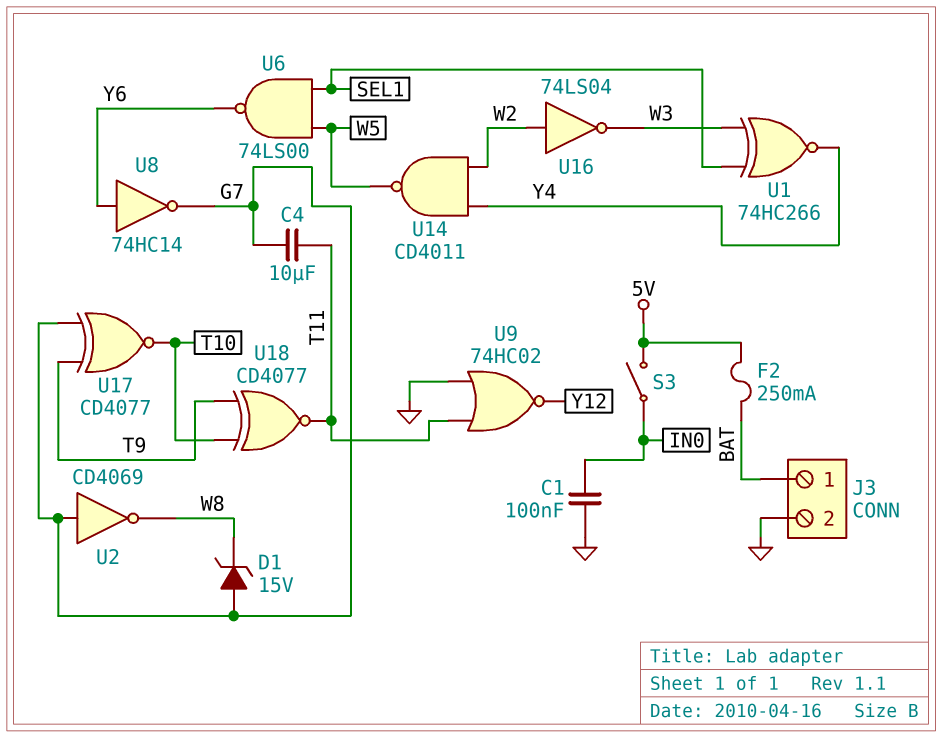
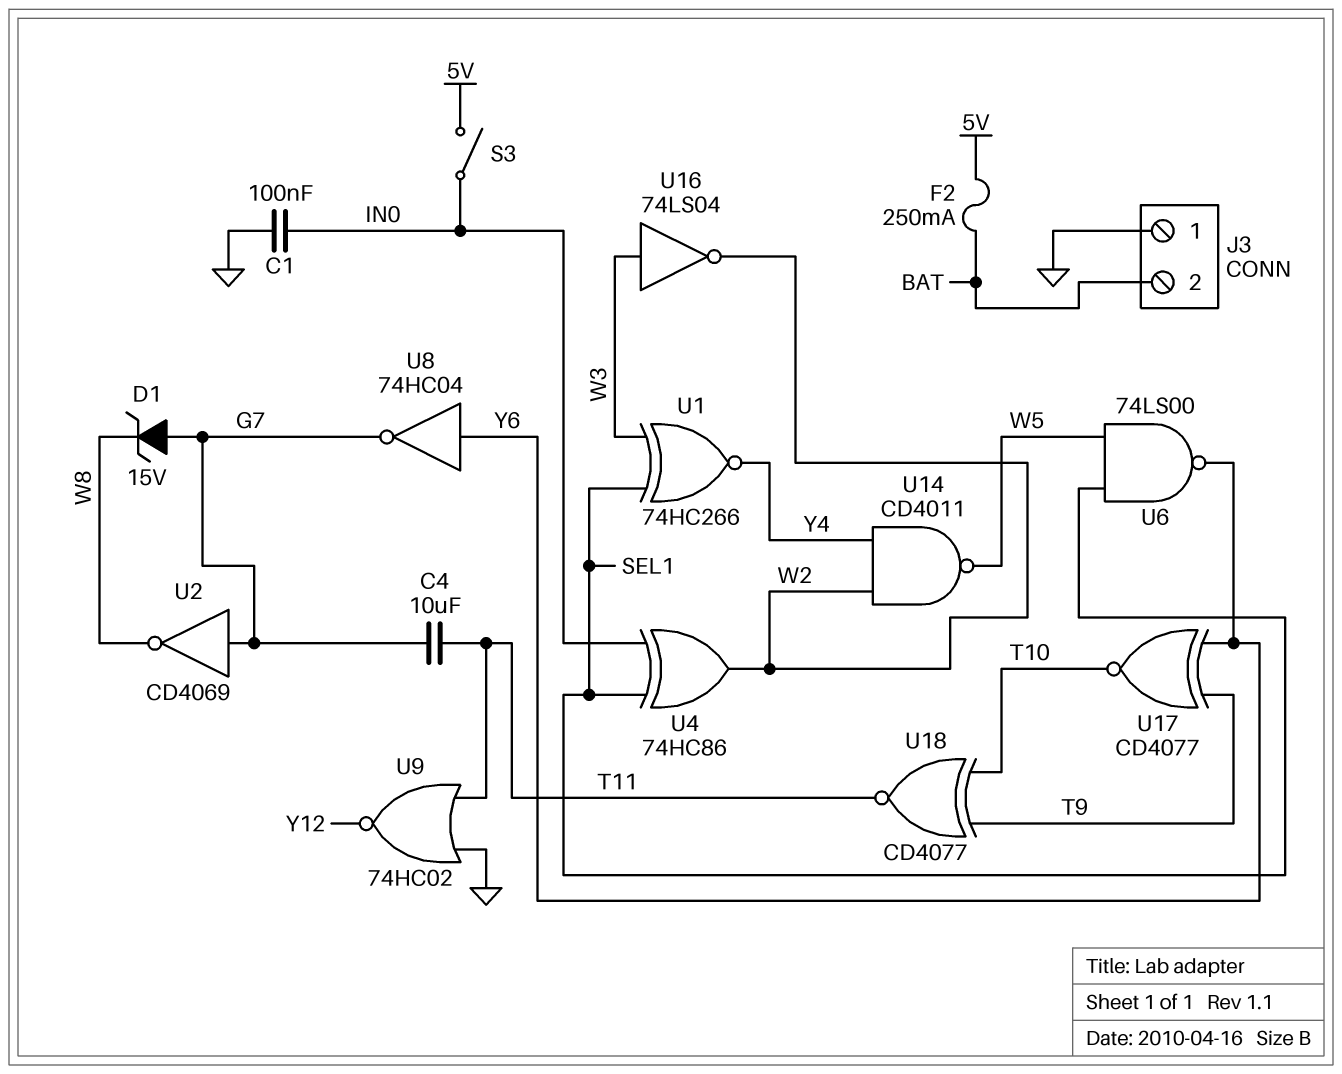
J3 pin 1: BAT -> GND
J3 pin 2: GND -> BAT
U4: none -> XOR 74HC86 (in IN0, in SEL1, out W2)
U8: NOT 74HC14 (in Y6, out G7) -> NOT 74HC04 (in Y6, out G7)
U16: NOT 74LS04 (in W2, out W3) -> NOT 74LS04 (in W3, out W2)
U17: XNOR CD4077 (in G7, in T9, out T10) -> XNOR CD4077 (in T9, in Y6, out T10)

